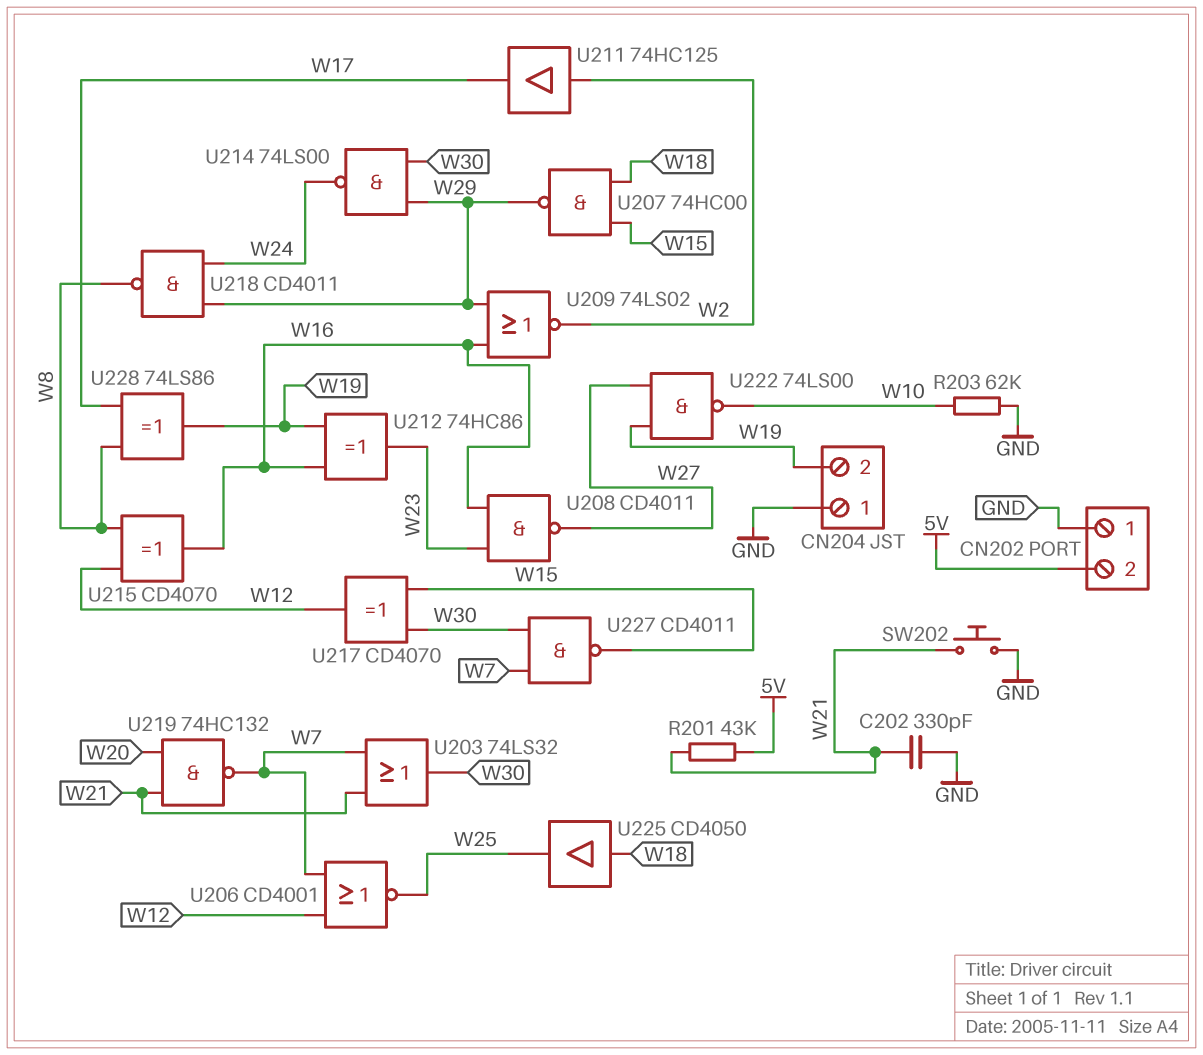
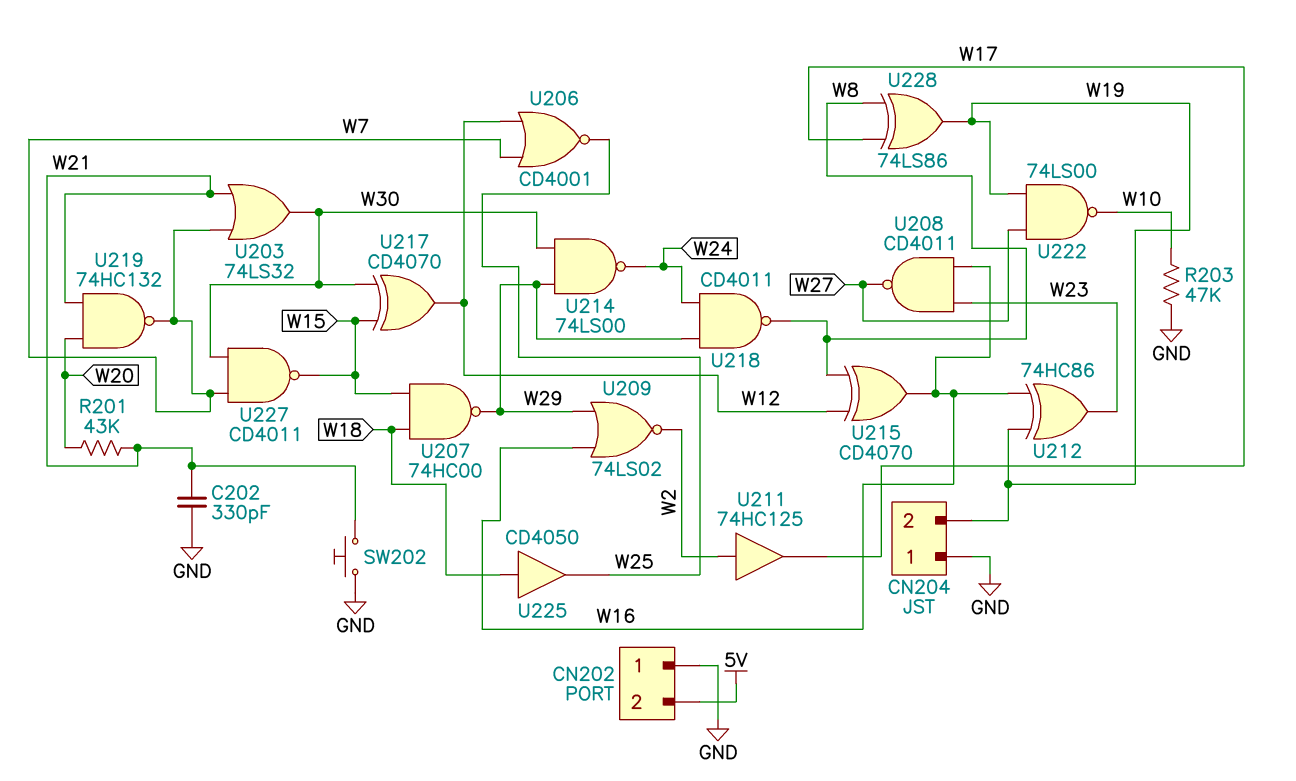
R201: 43k (5V, W21) -> 43k (W20, W21)
R203: 62k (GND, W10) -> 47k (GND, W10)

